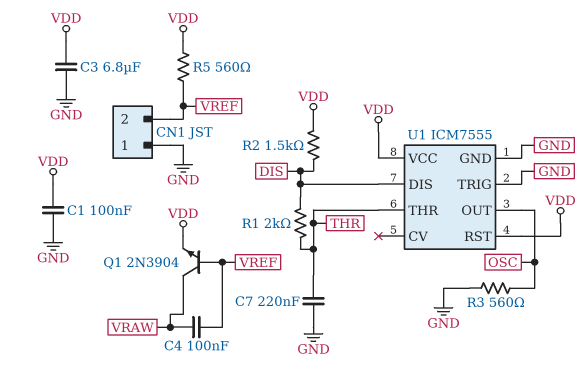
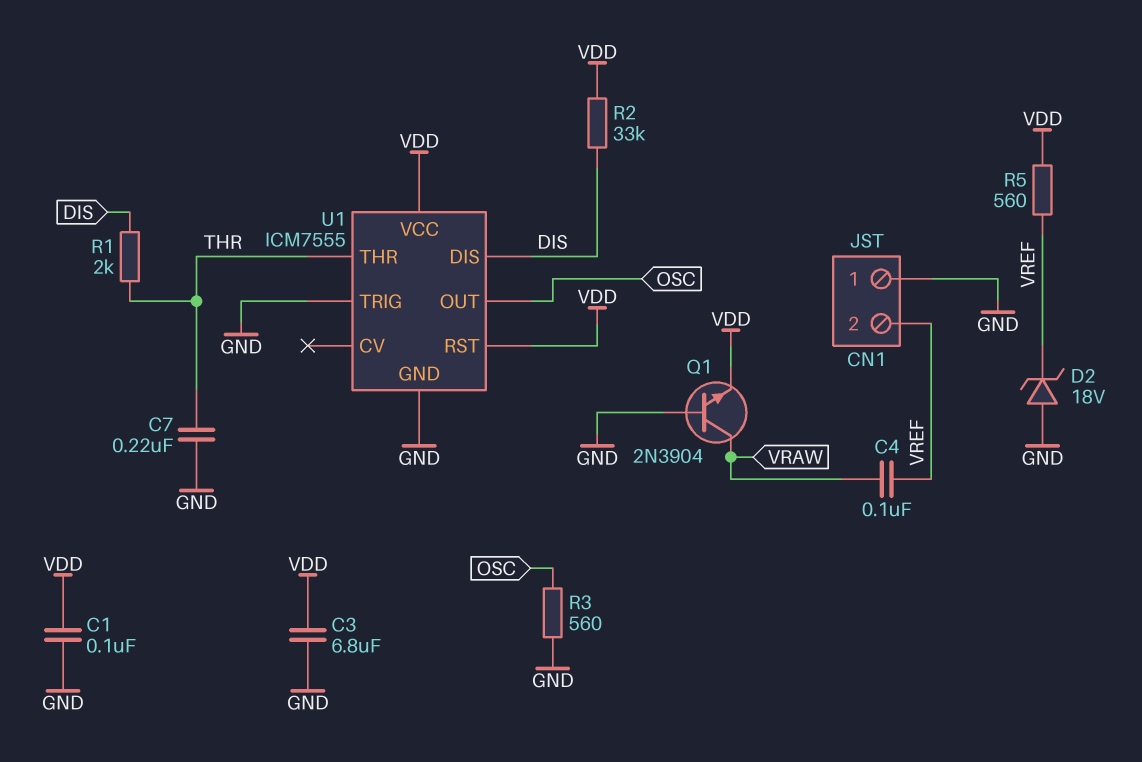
D2: none -> zener 18V (A GND, K VREF)
Q1: NPN 2N3904 (B VREF, C VRAW, E VDD) -> NPN 2N3904 (B GND, C VRAW, E VDD)
R2: 1.5k (DIS, VDD) -> 33k (DIS, VDD)

